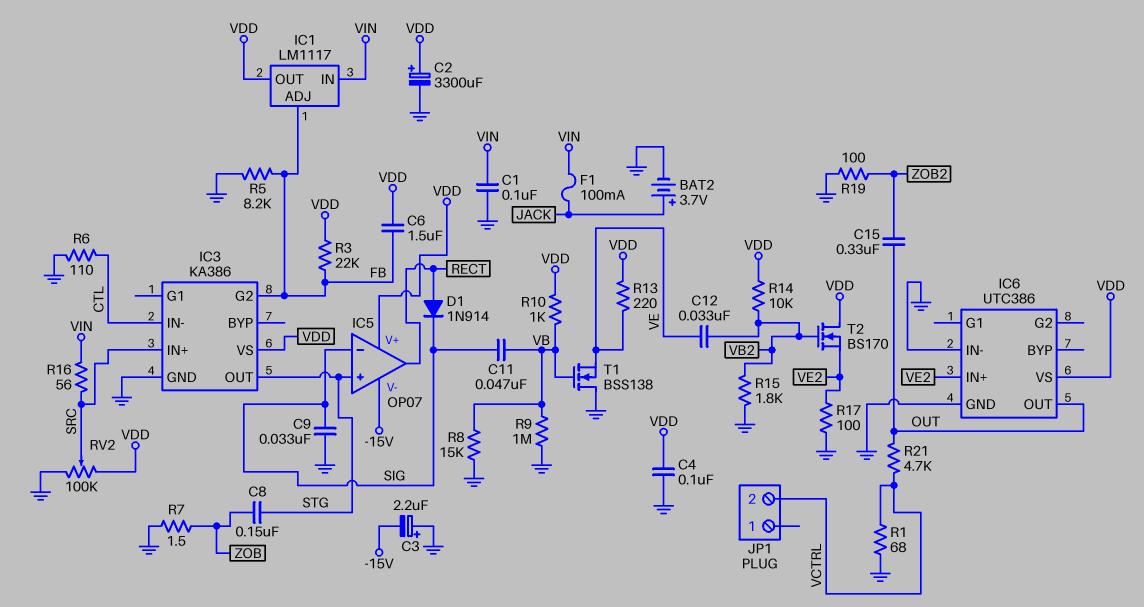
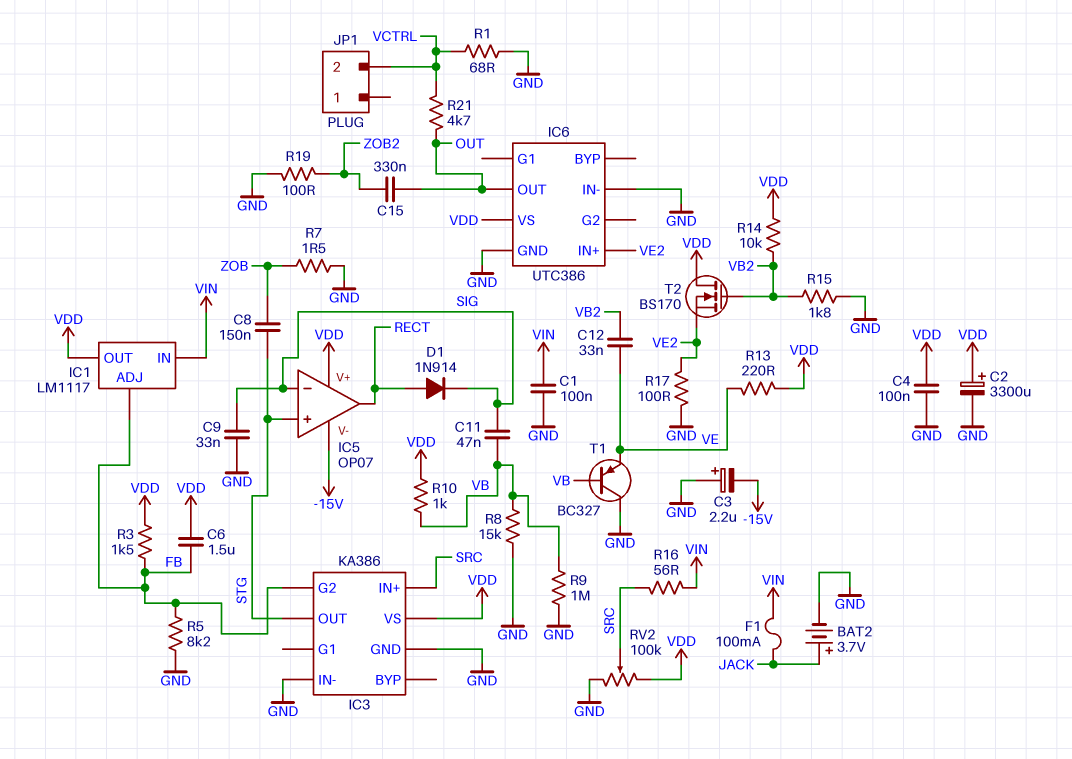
IC3 pin IN-: CTL -> GND
R3: 22k (FB, VDD) -> 1.5k (FB, VDD)
R6: 110 (CTL, GND) -> none
T1: NMOS BSS138 (G VB, D GND, S VE) -> PNP BC327 (B VB, C GND, E VE)

